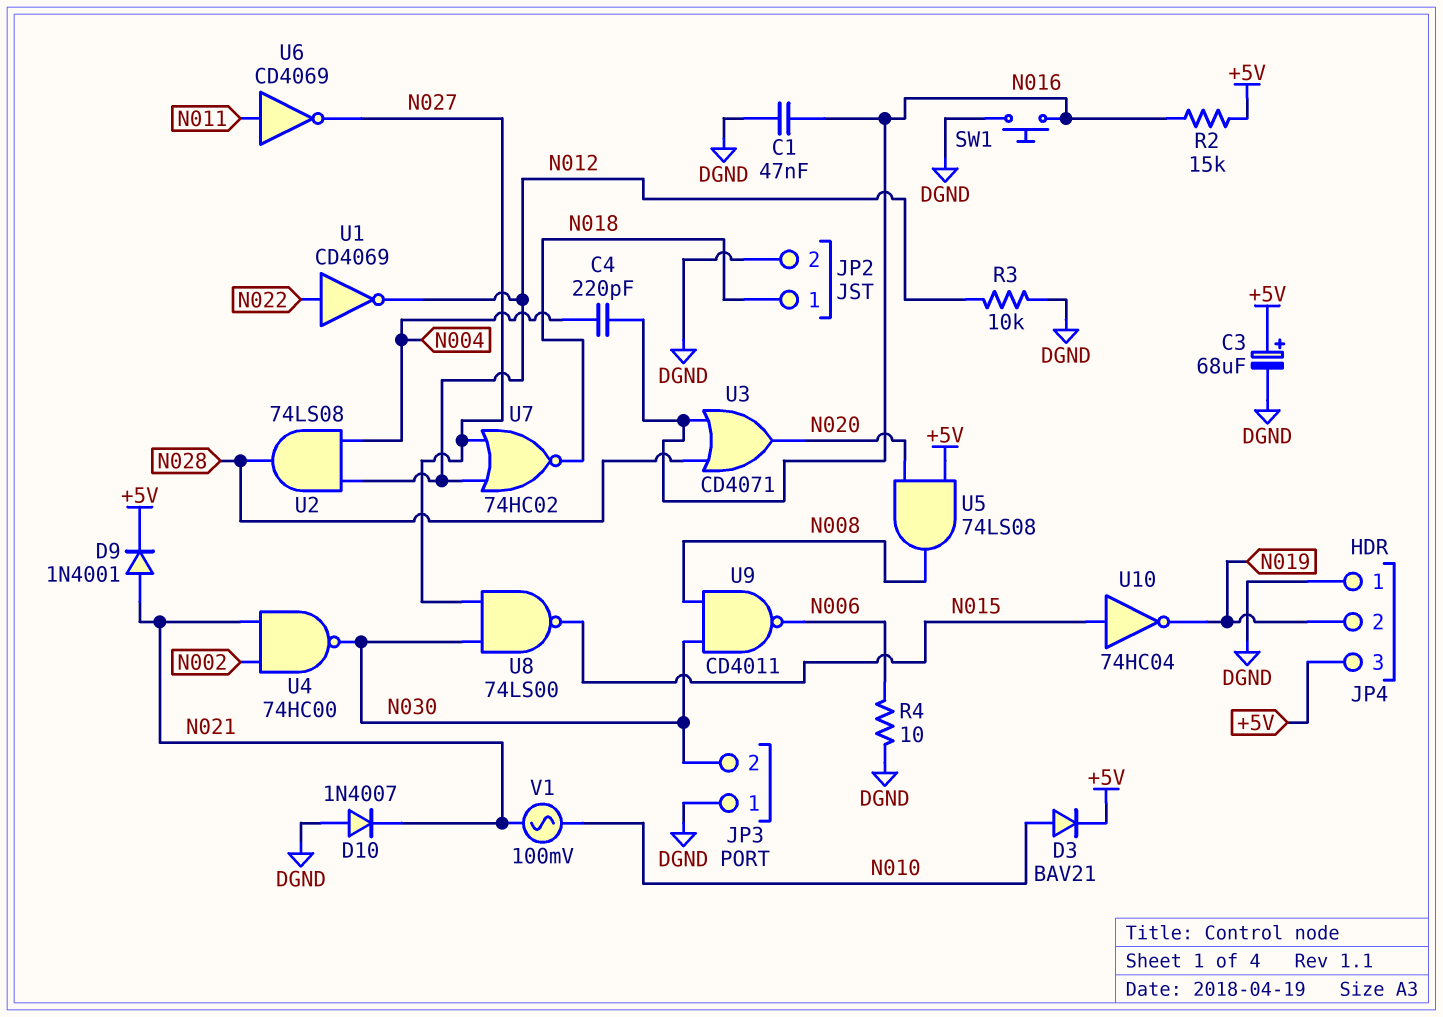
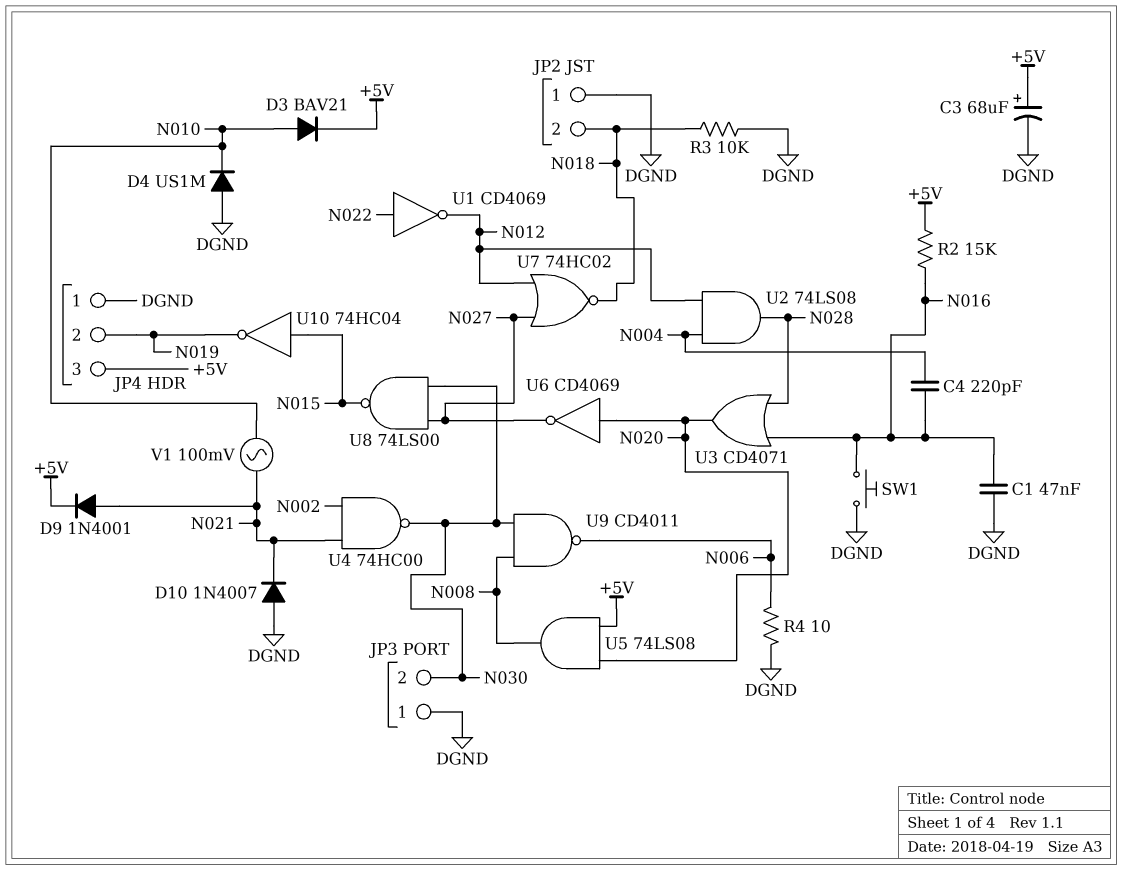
D4: none -> diode US1M (A DGND, K N010)
JP2 pin 1: N018 -> DGND
JP2 pin 2: DGND -> N018
R3: 10k (DGND, N012) -> 10k (DGND, N018)
U6: NOT CD4069 (in N011, out N027) -> NOT CD4069 (in N020, out N027)

